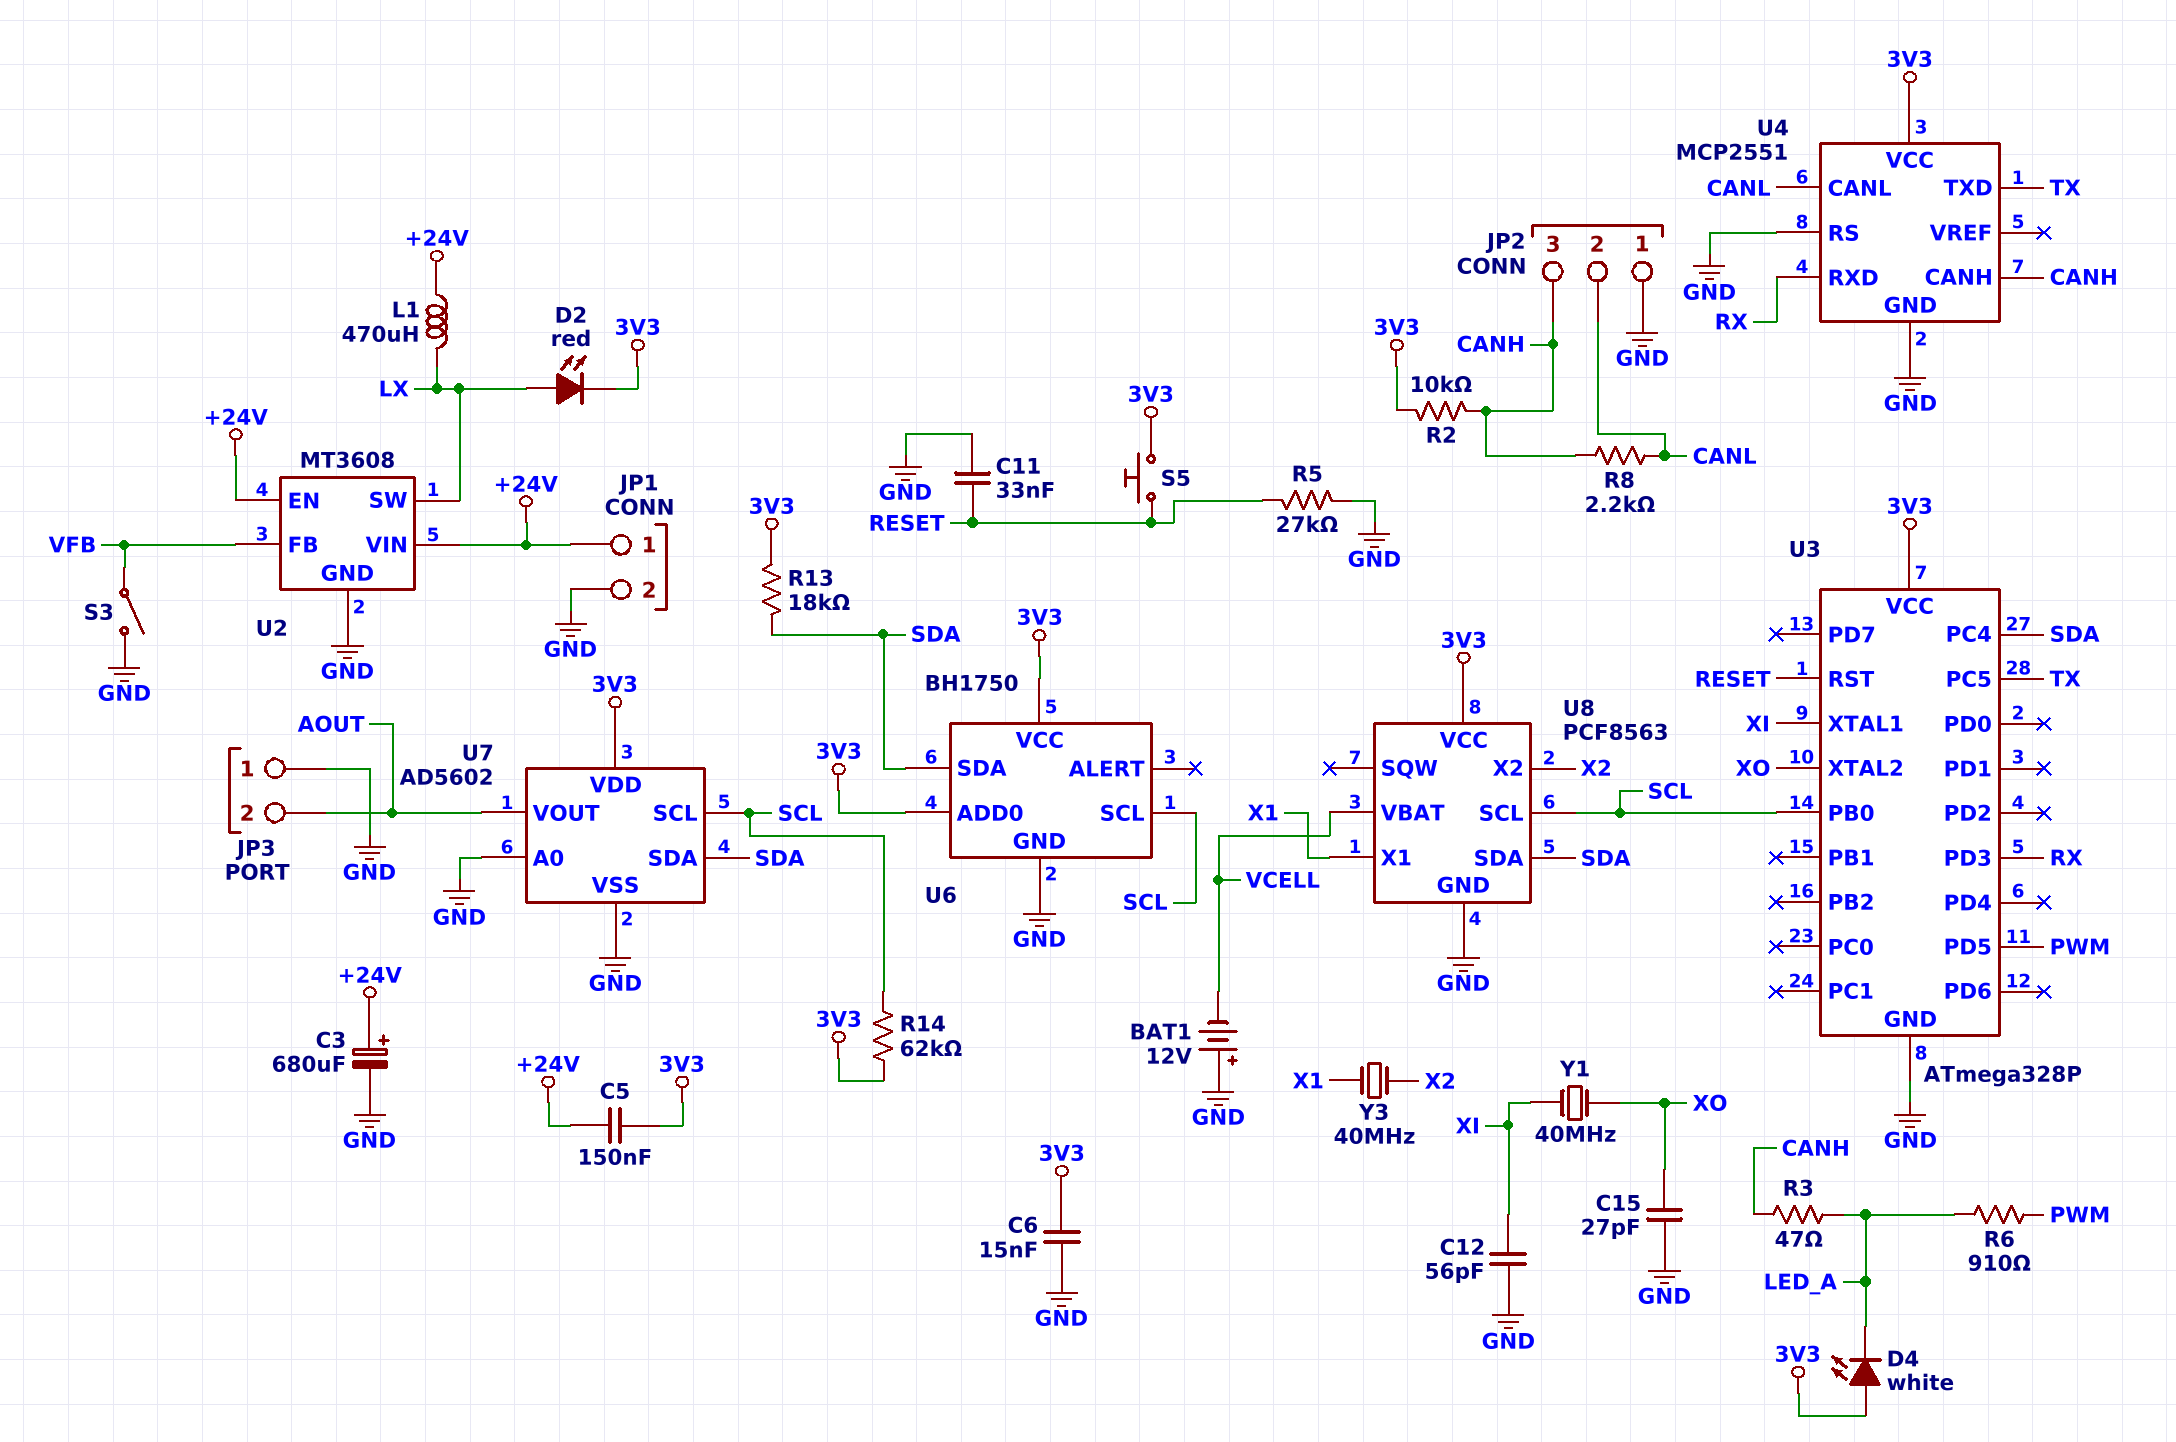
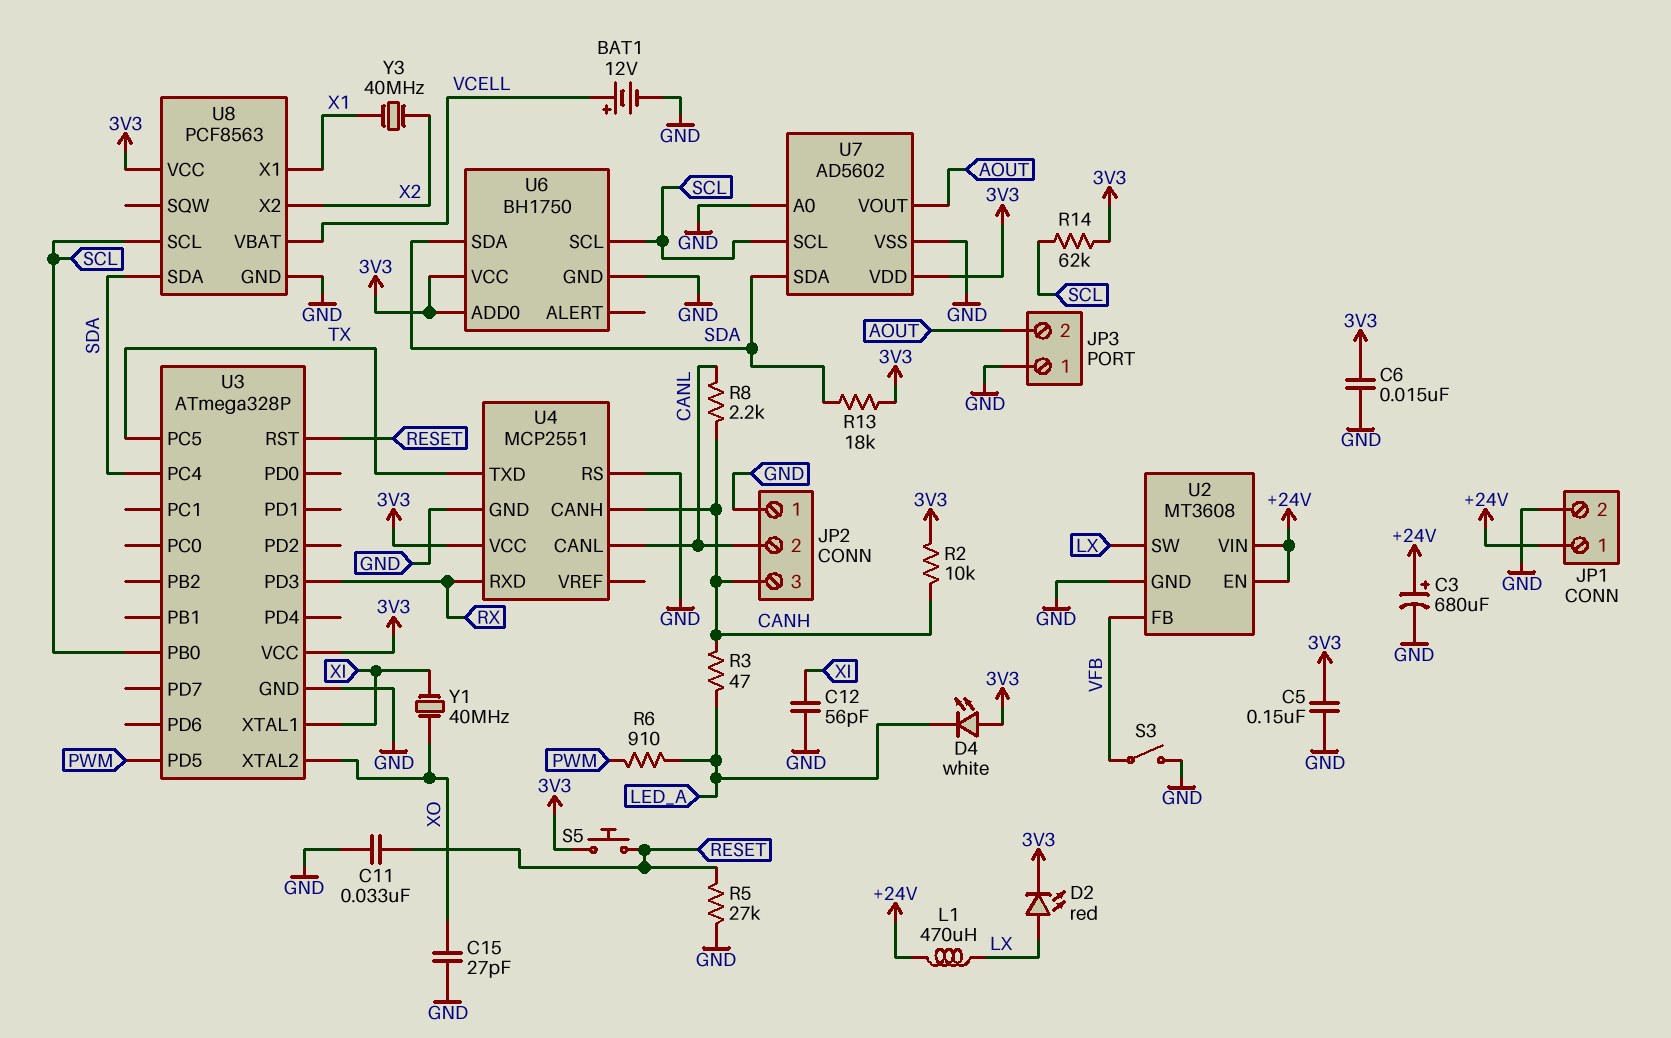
BAT1: 12V (plus GND, minus VCELL) -> 12V (plus VCELL, minus GND)
C5: 150nF (+24V, 3V3) -> 150nF (3V3, GND)

